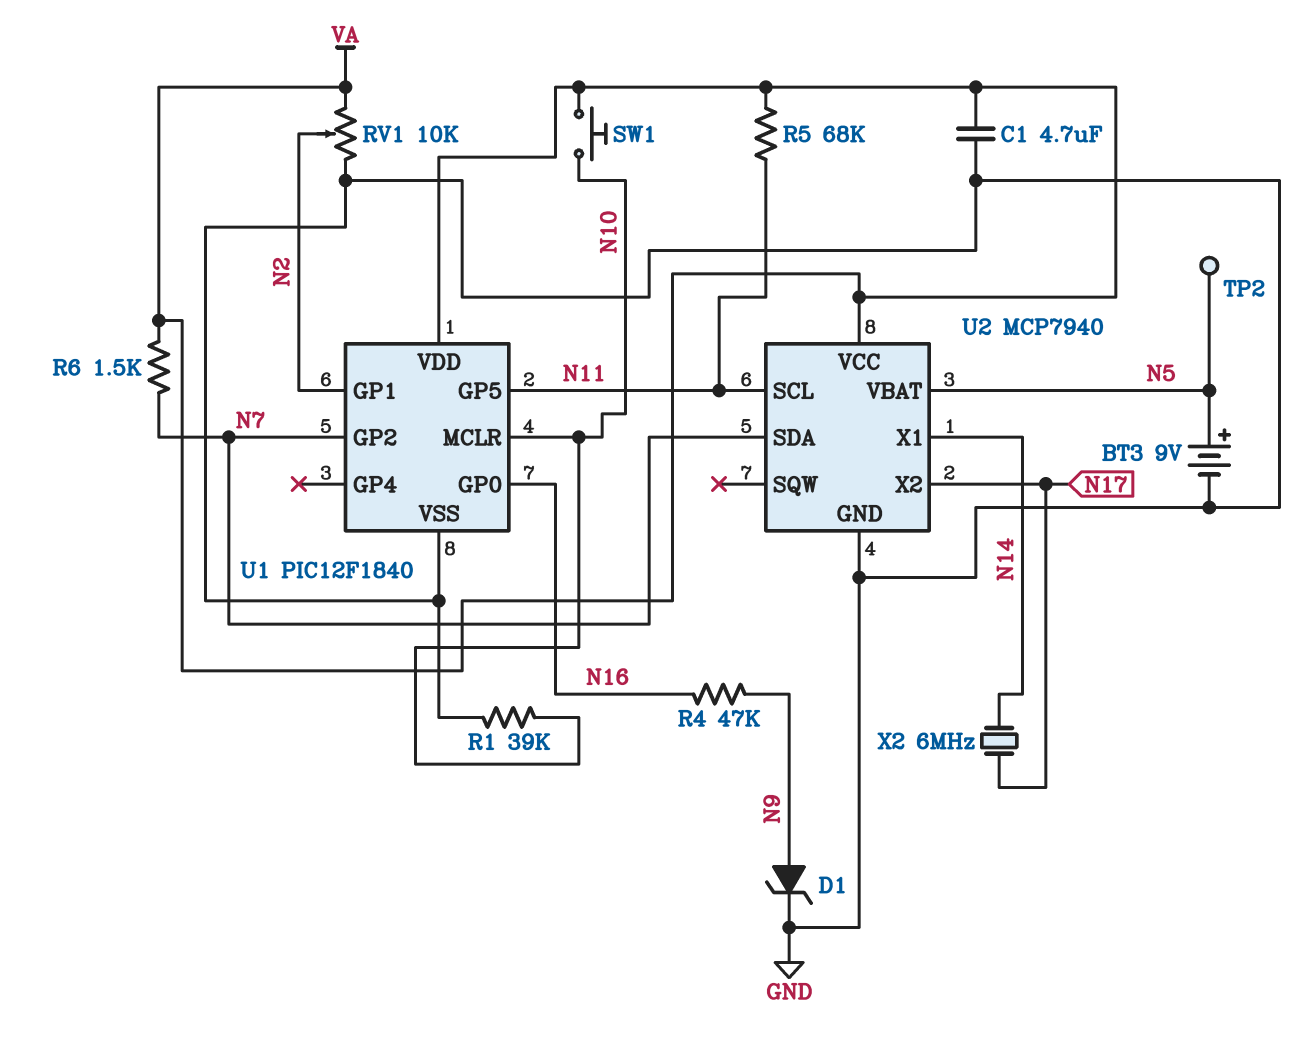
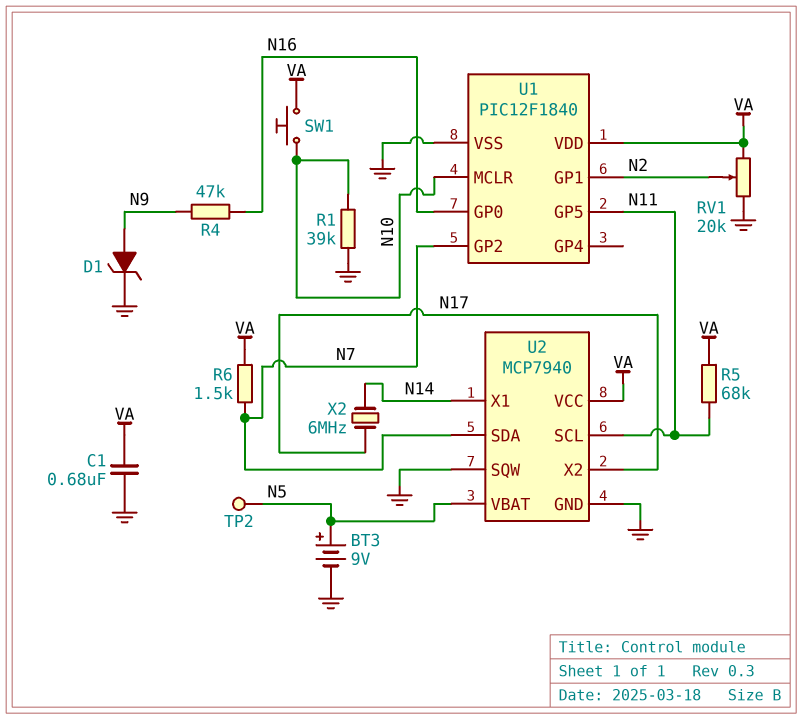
C1: 4.7uF (GND, VA) -> 680nF (GND, VA)
RV1: 10k (GND, VA, wiper N2) -> 20k (GND, VA, wiper N2)
U2 pin SQW: none -> GND

